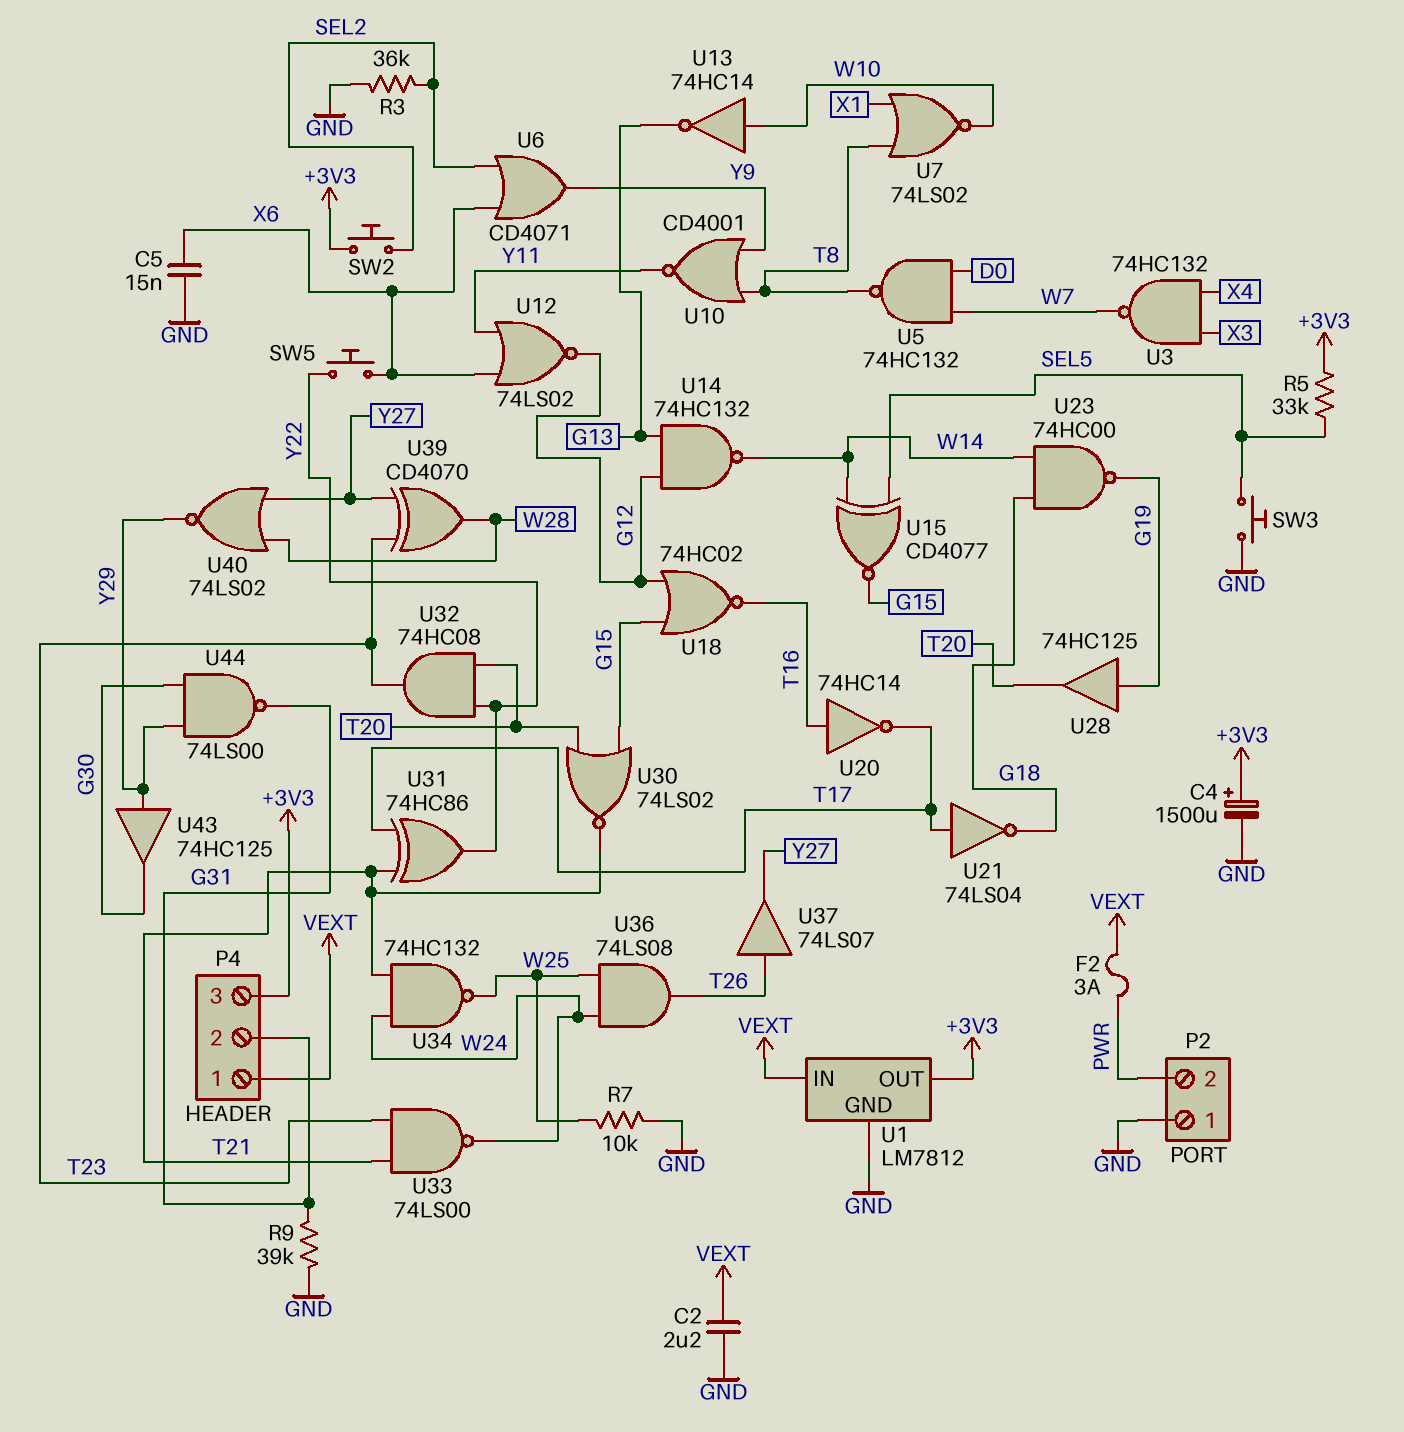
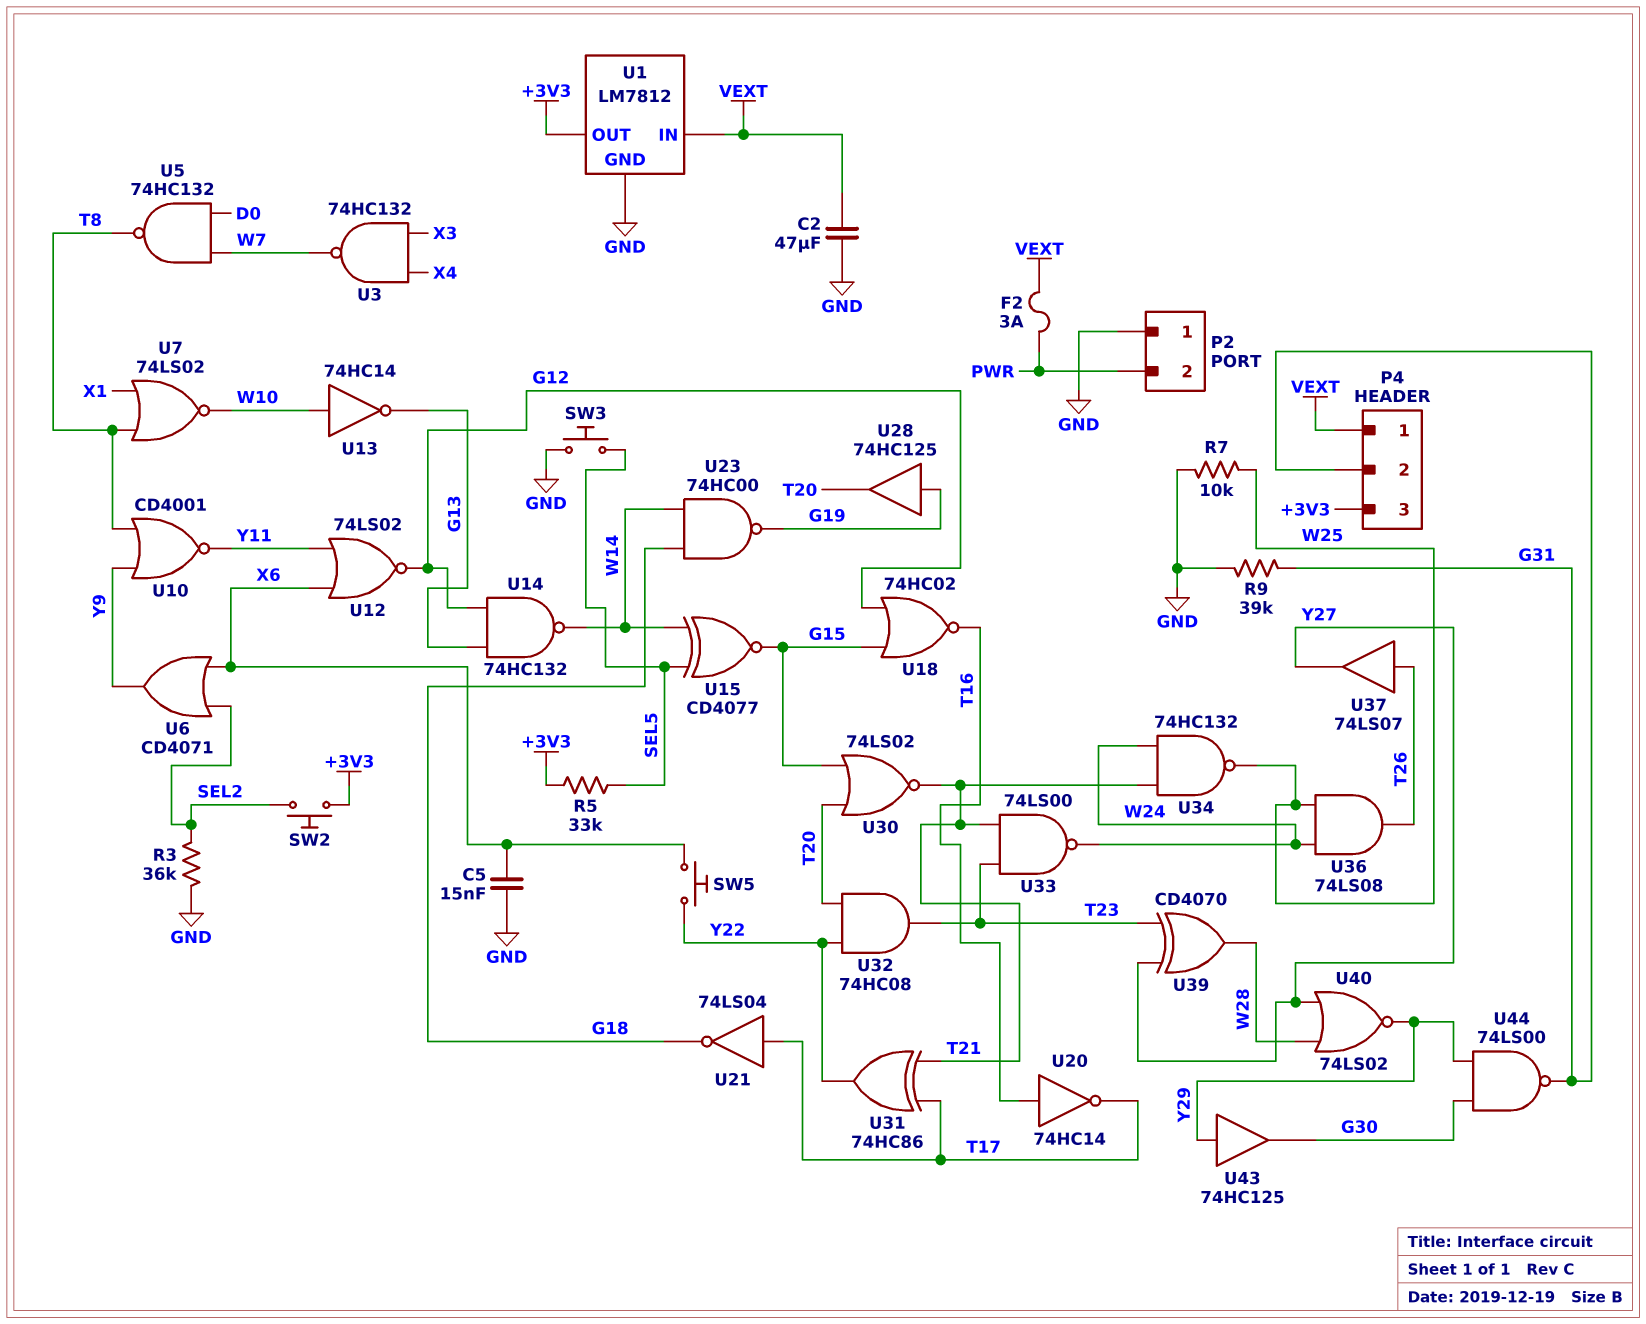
C2: 2.2uF (GND, VEXT) -> 47uF (GND, VEXT)
C4: 1500uF (plus +3V3, minus GND) -> none

